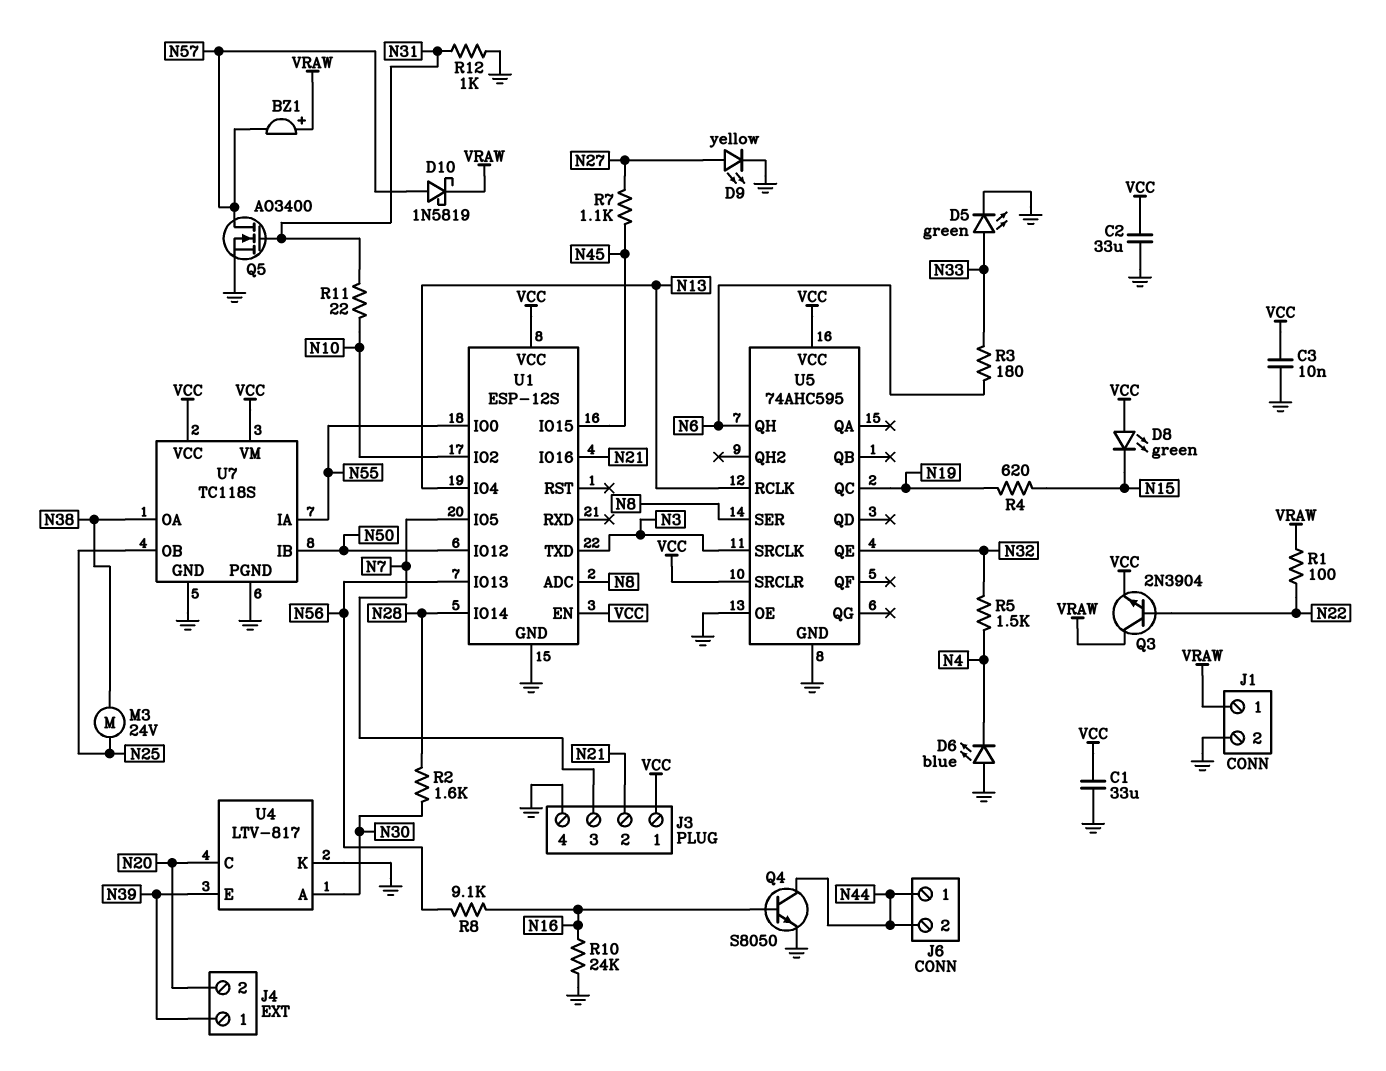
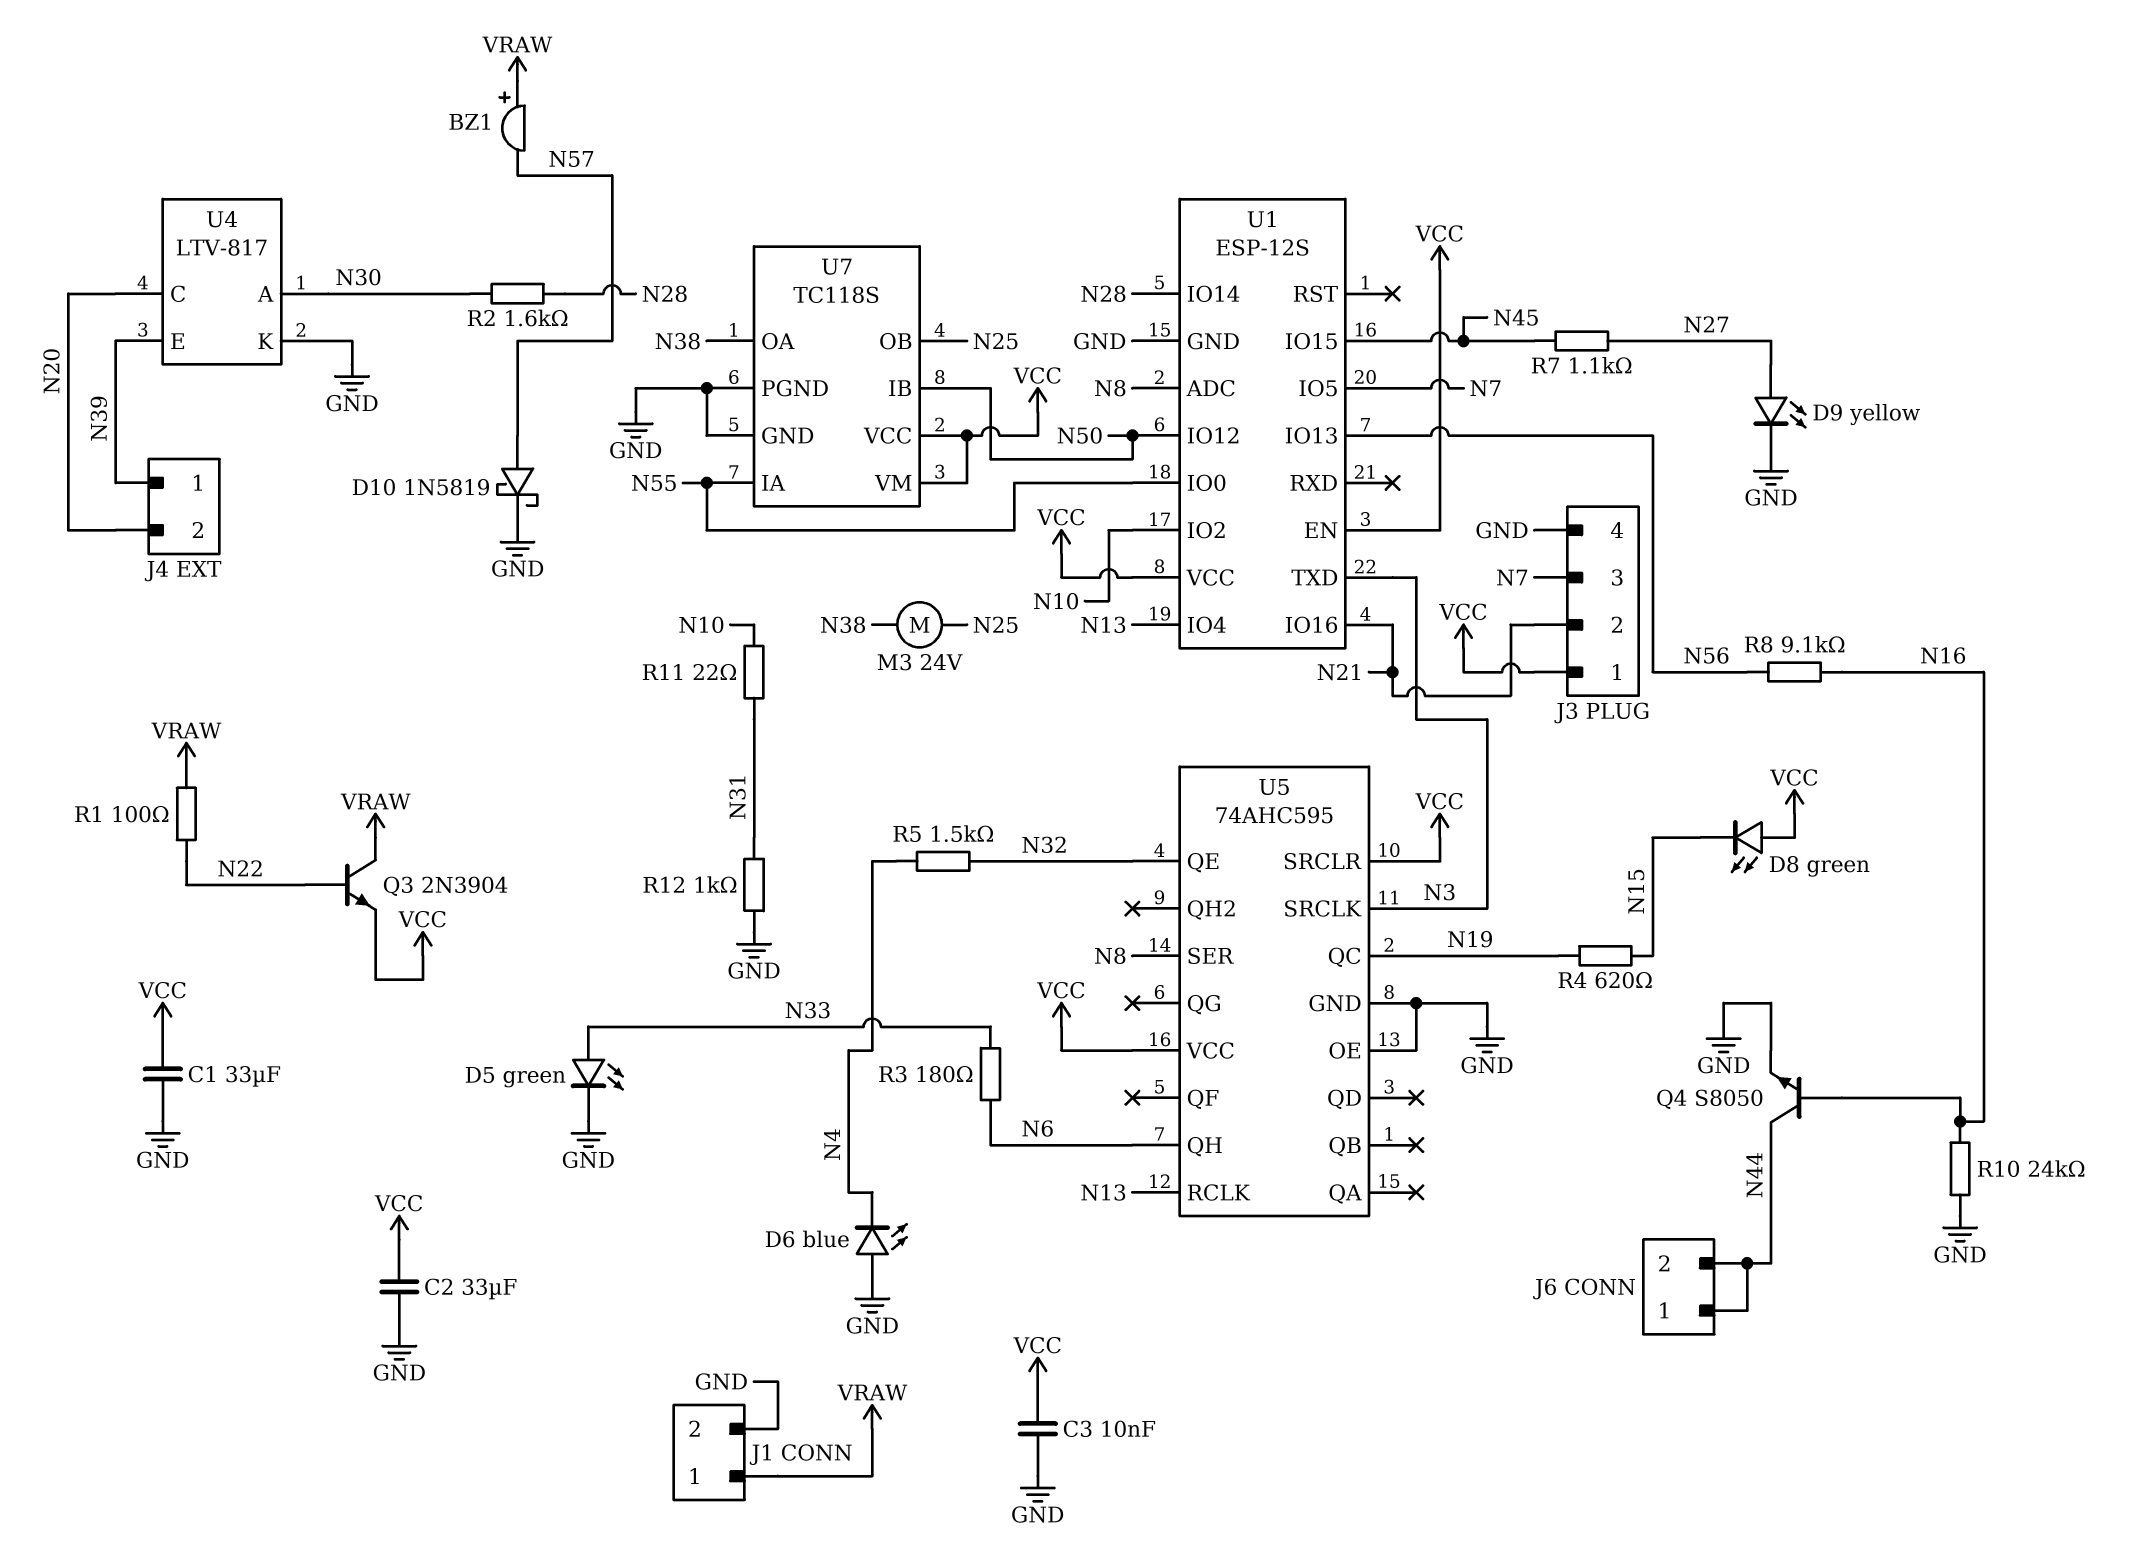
D10: schottky 1N5819 (A N57, K VRAW) -> schottky 1N5819 (A N57, K GND)
Q5: NMOS AO3400 (G N31, D N57, S GND) -> none

